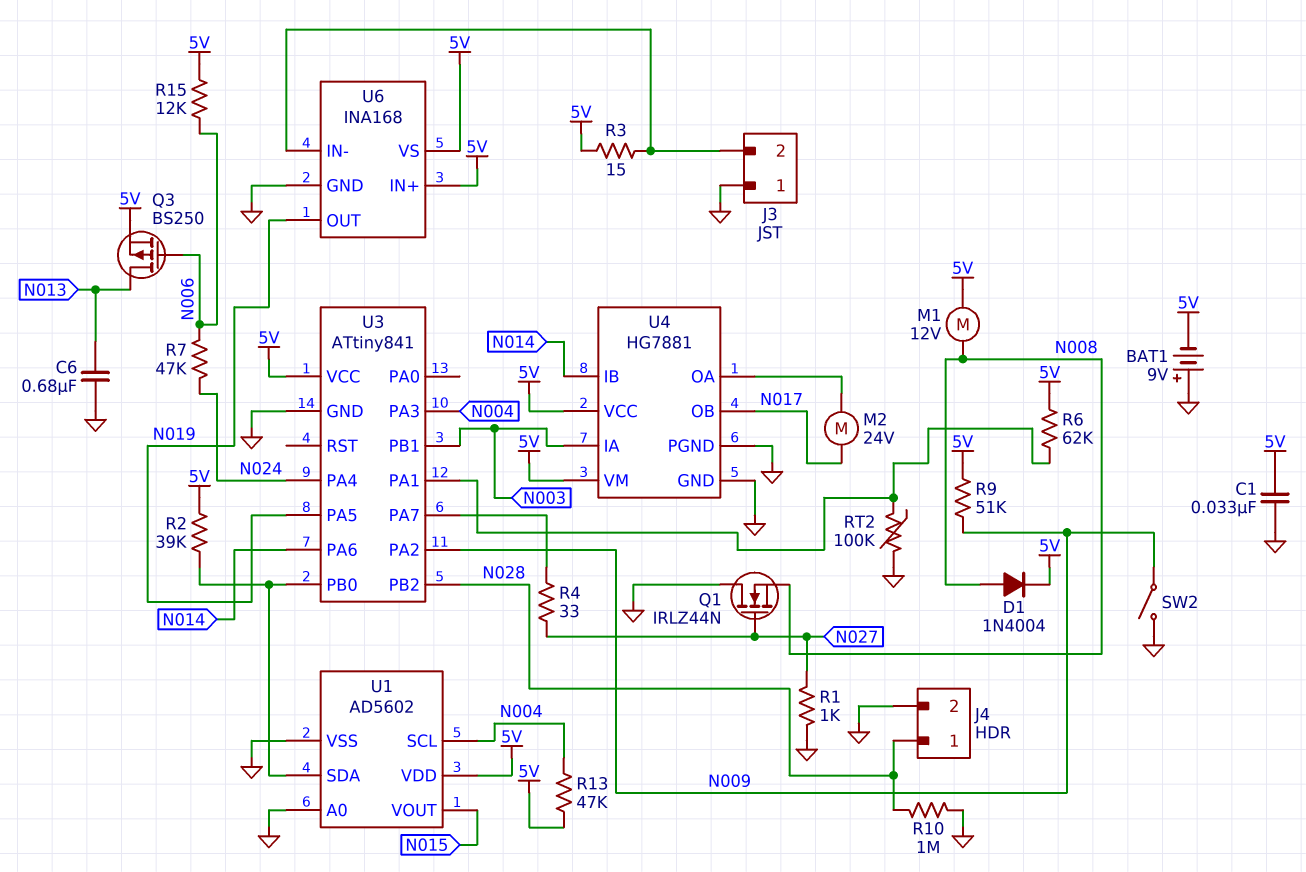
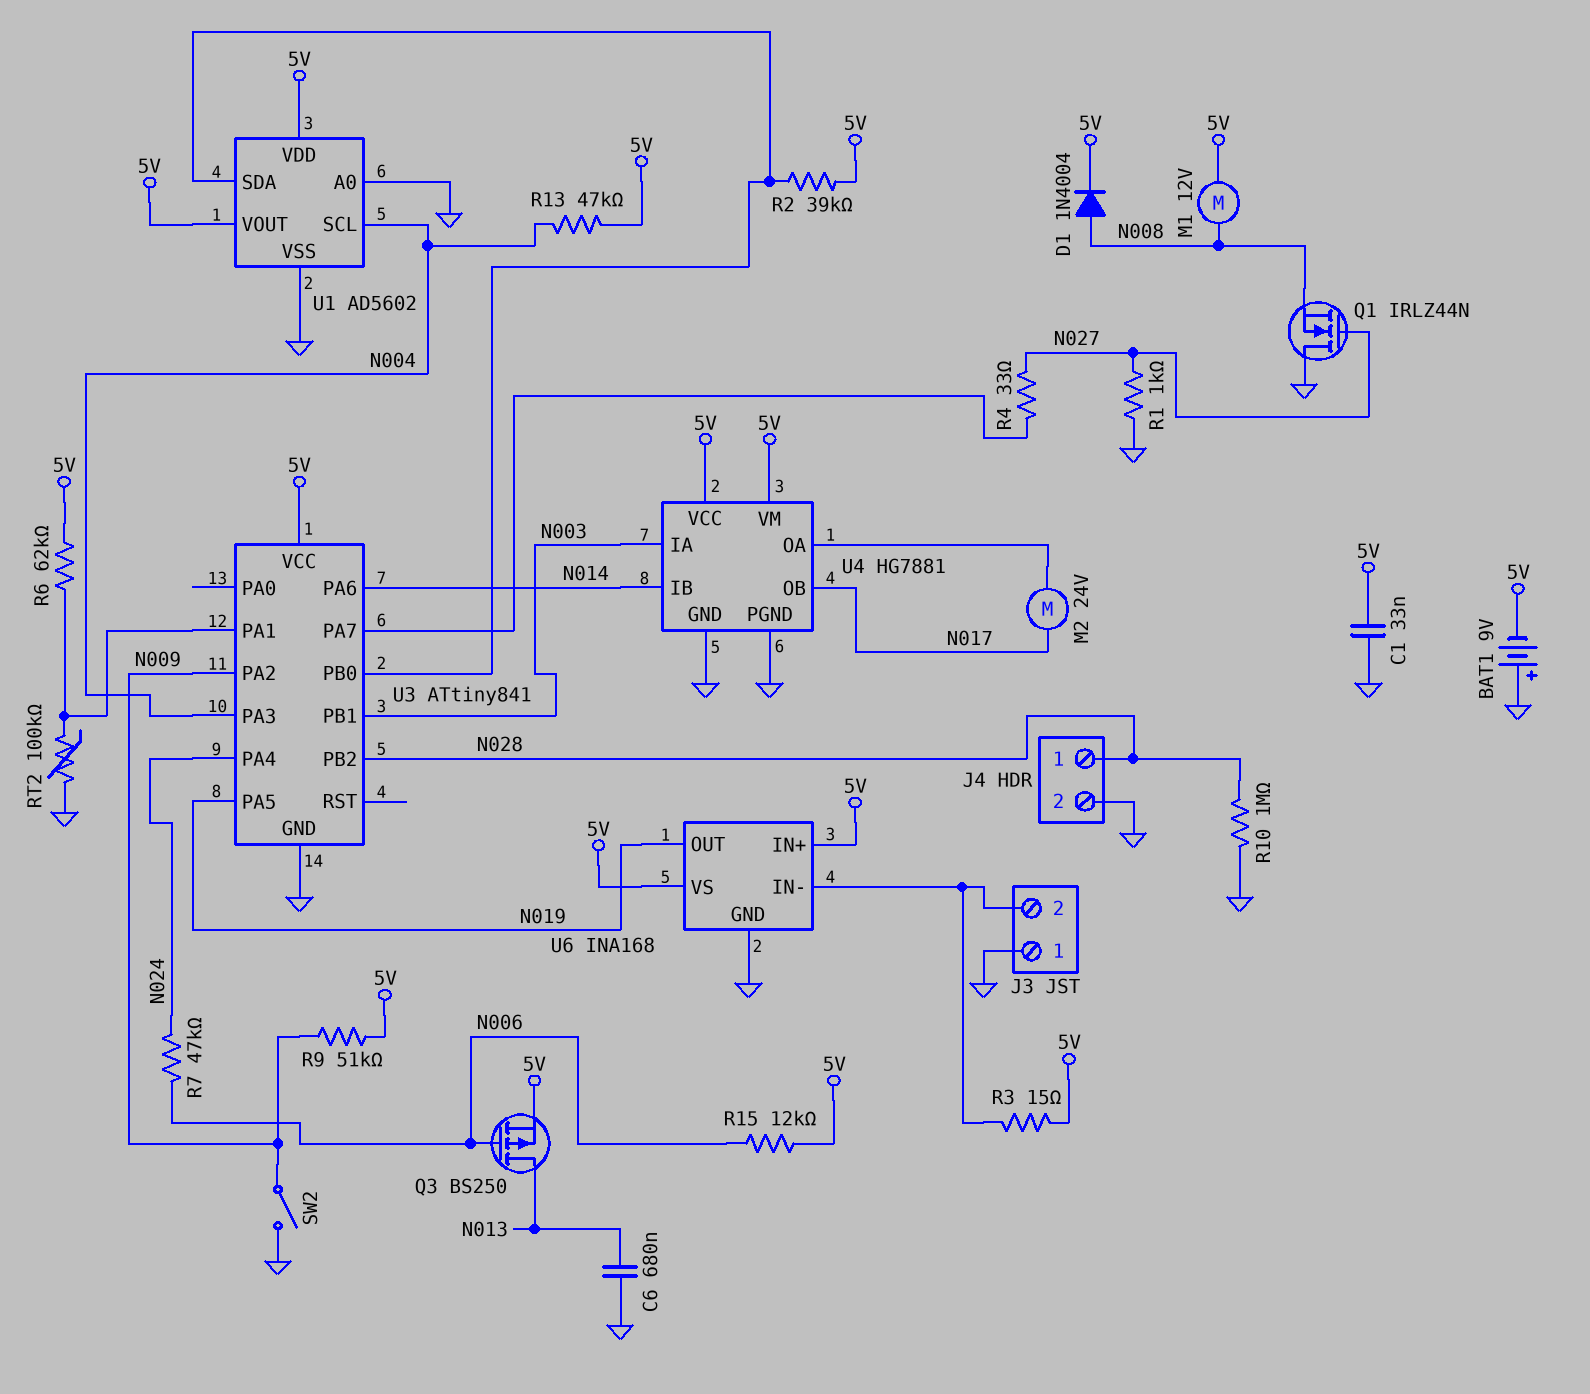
U1 pin VOUT: N015 -> 5V

